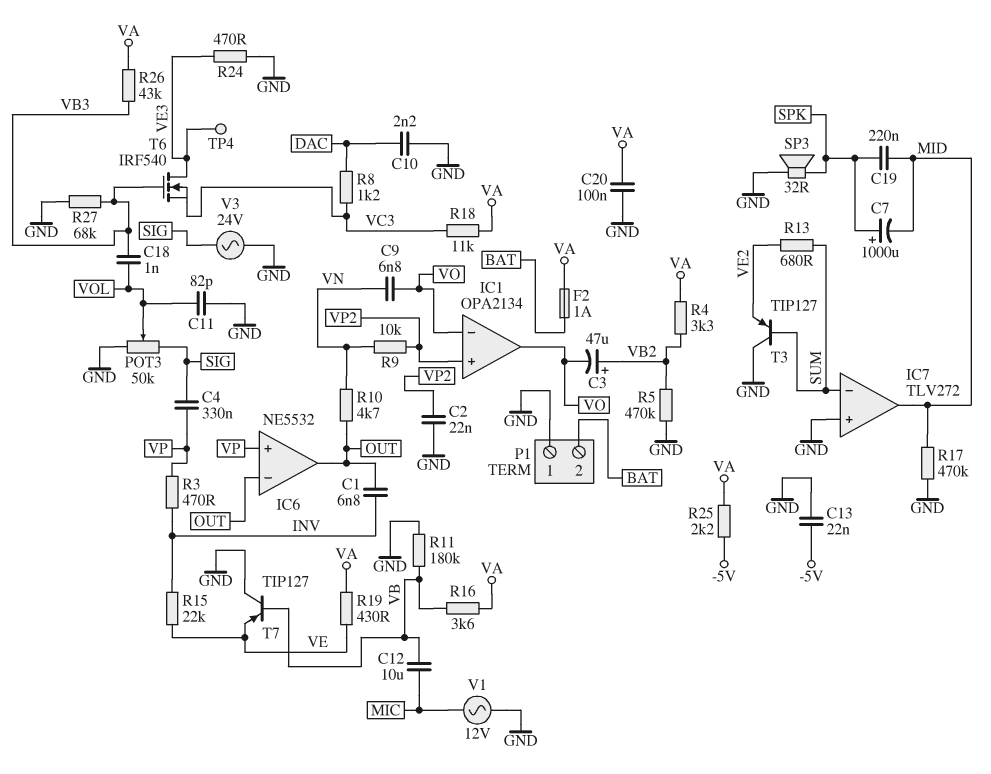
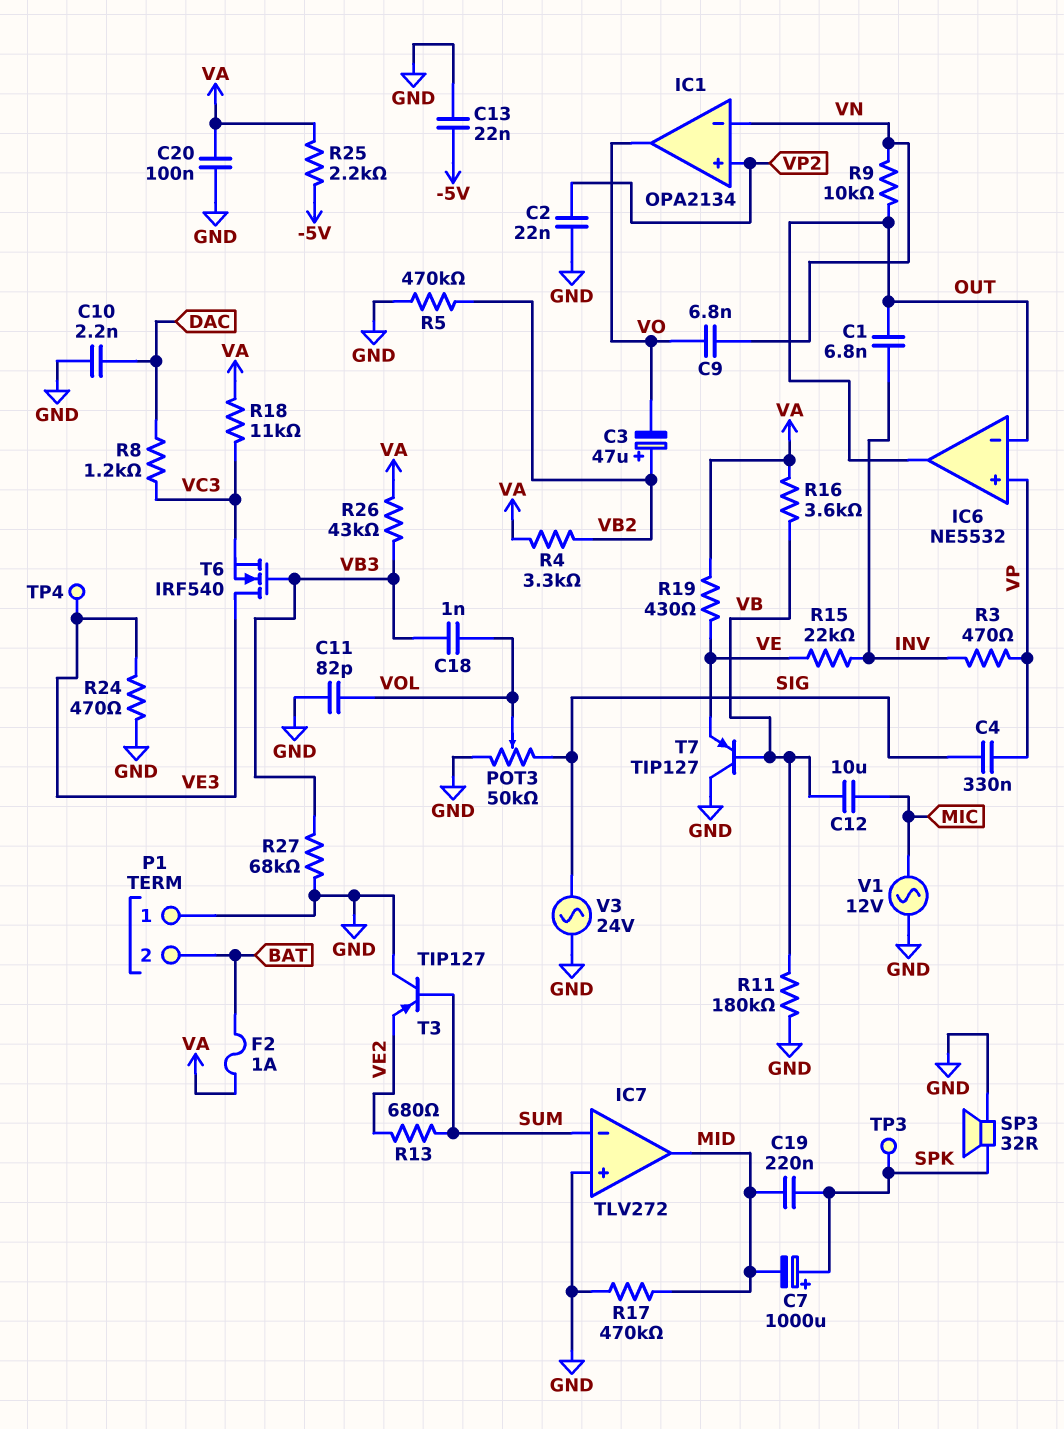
IC1 pin in-: VO -> VN
R9: 10k (VN, VP2) -> 10k (OUT, VN)
R10: 4.7k (OUT, VN) -> none
TP3: none -> test point (SPK)

